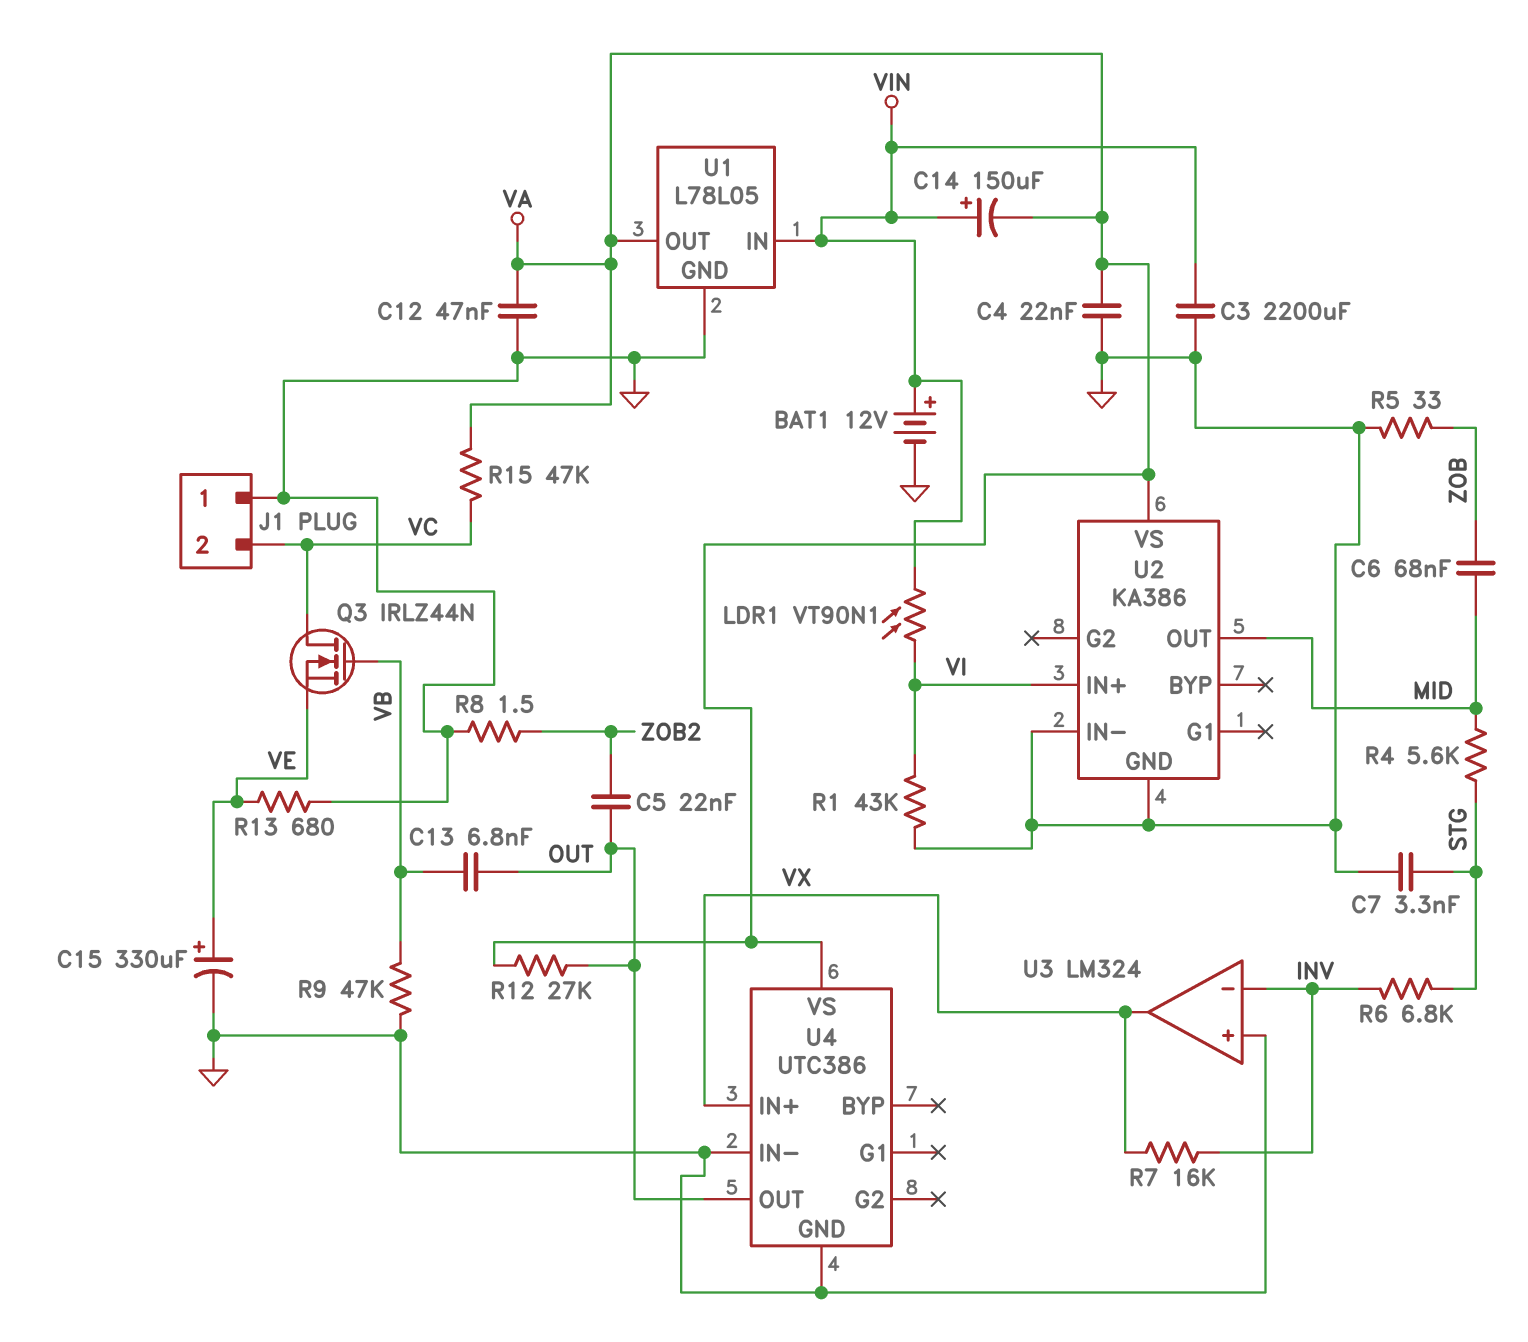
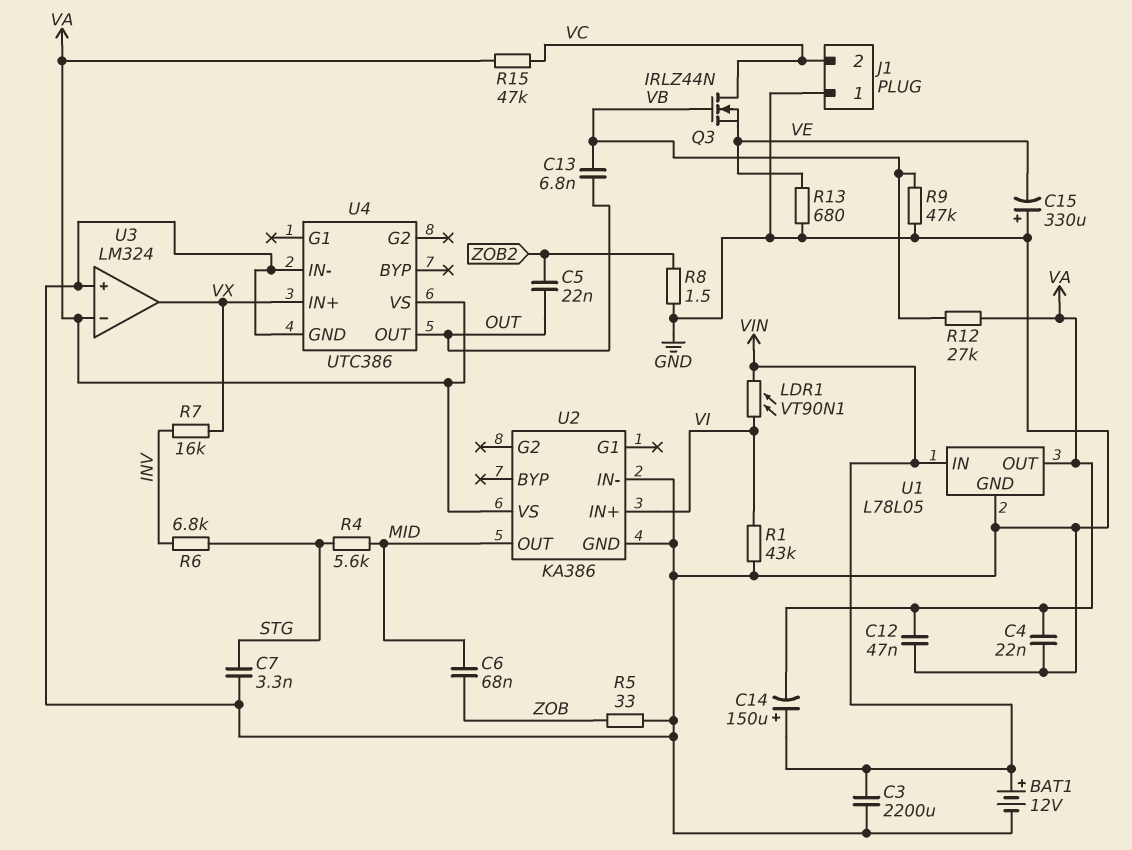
C15: 330uF (plus VE, minus GND) -> 330uF (plus GND, minus VE)
R12: 27k (OUT, VA) -> 27k (VA, VB)
U3 pin in-: INV -> VA

